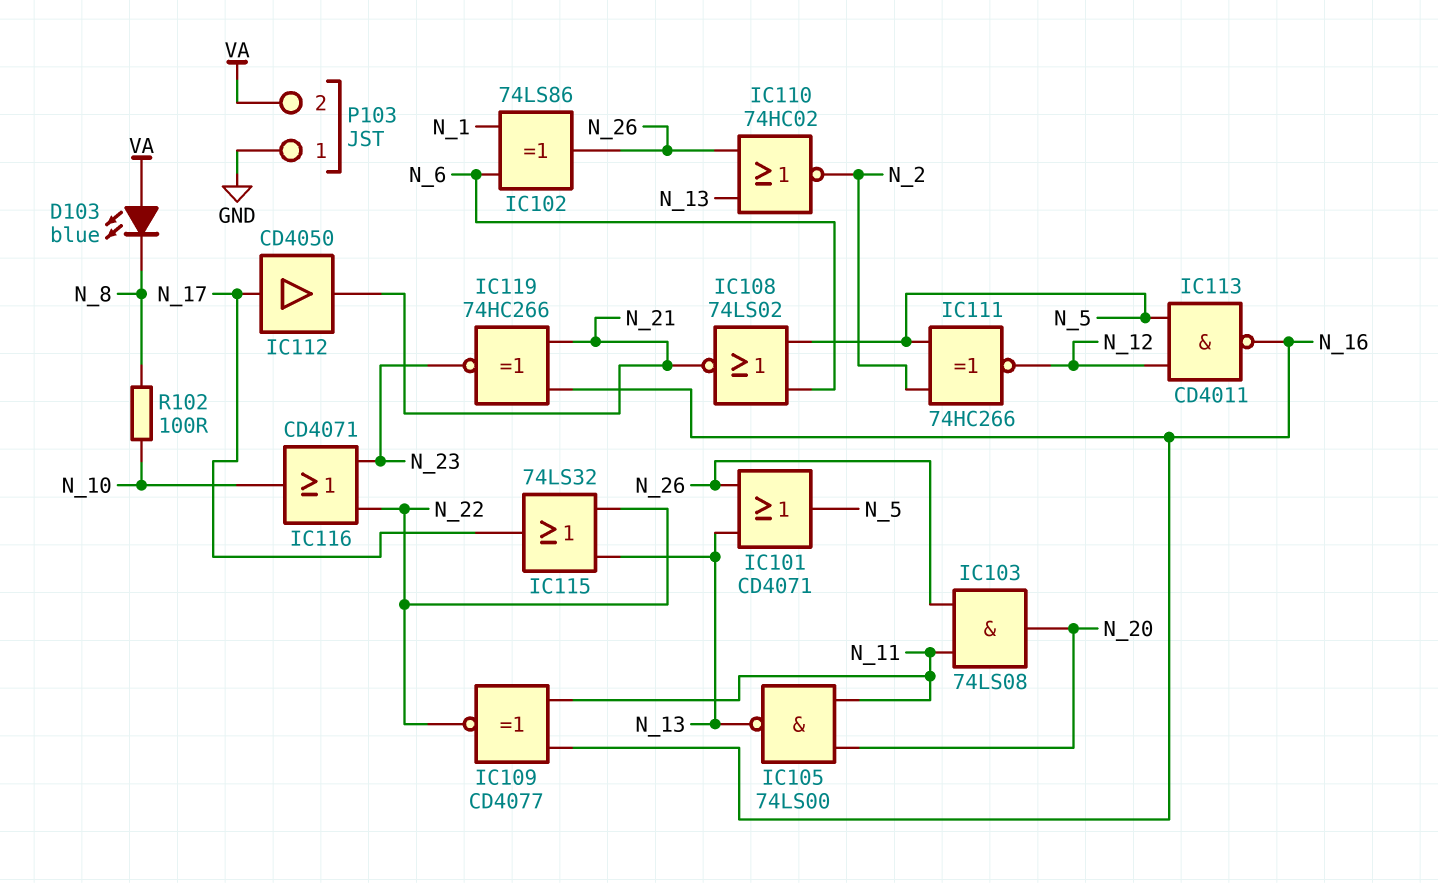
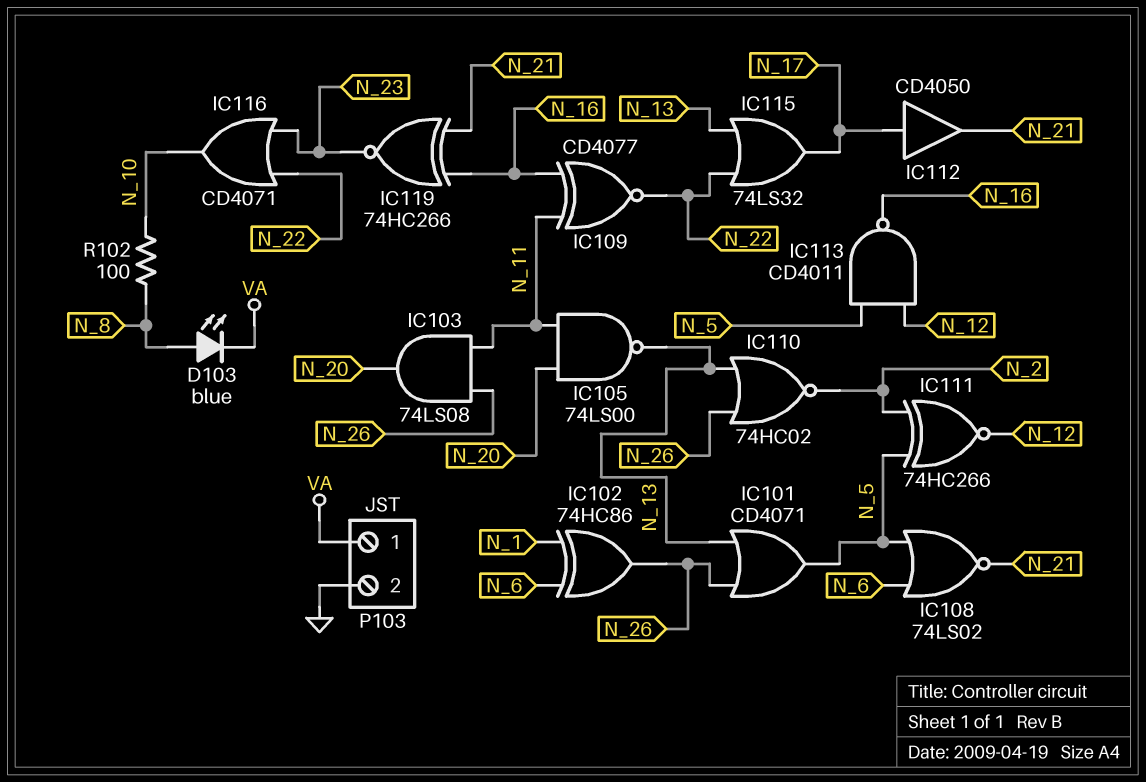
D103: LED blue (A VA, K N_8) -> LED blue (A N_8, K VA)
IC102: XOR 74LS86 (in N_1, in N_6, out N_26) -> XOR 74HC86 (in N_1, in N_6, out N_26)
P103 pin 1: GND -> VA
P103 pin 2: VA -> GND

